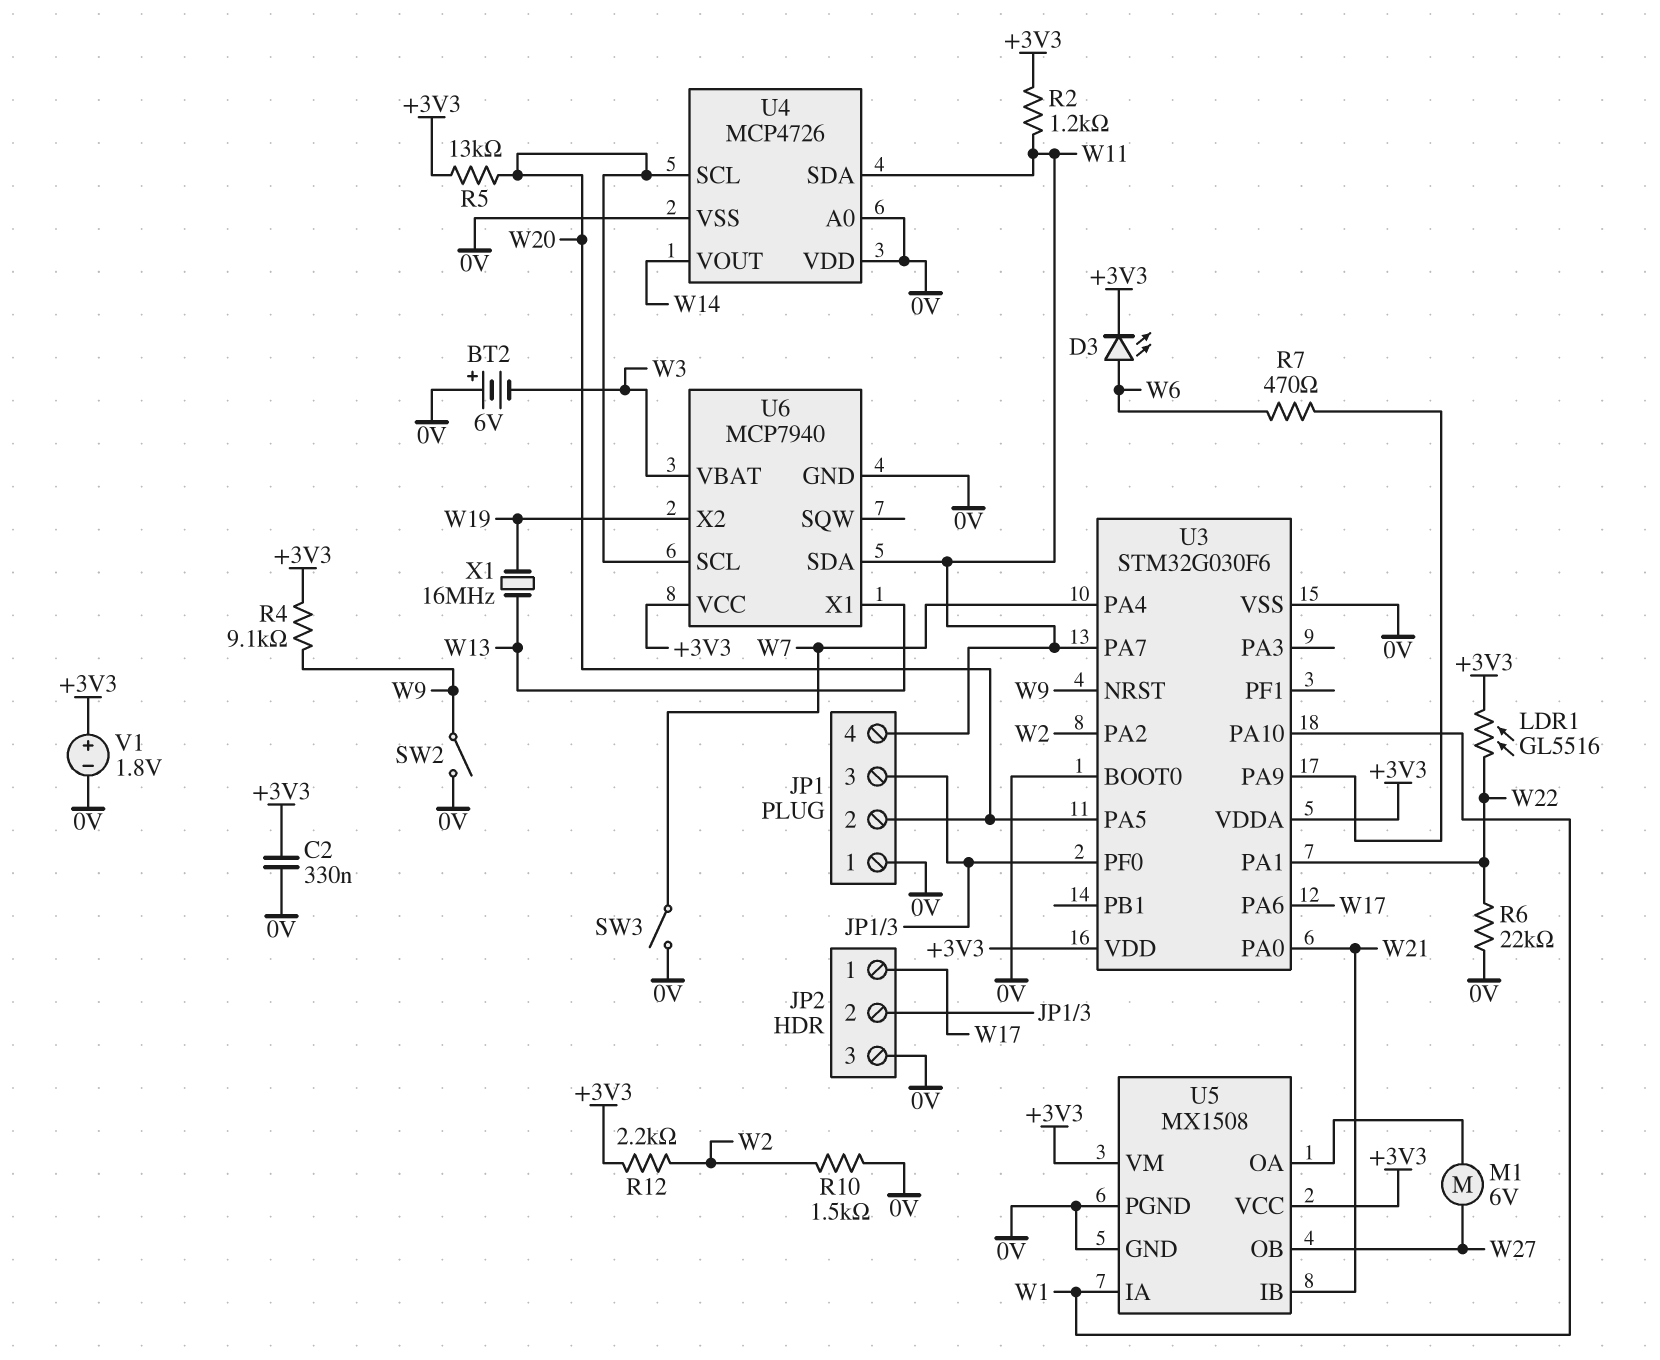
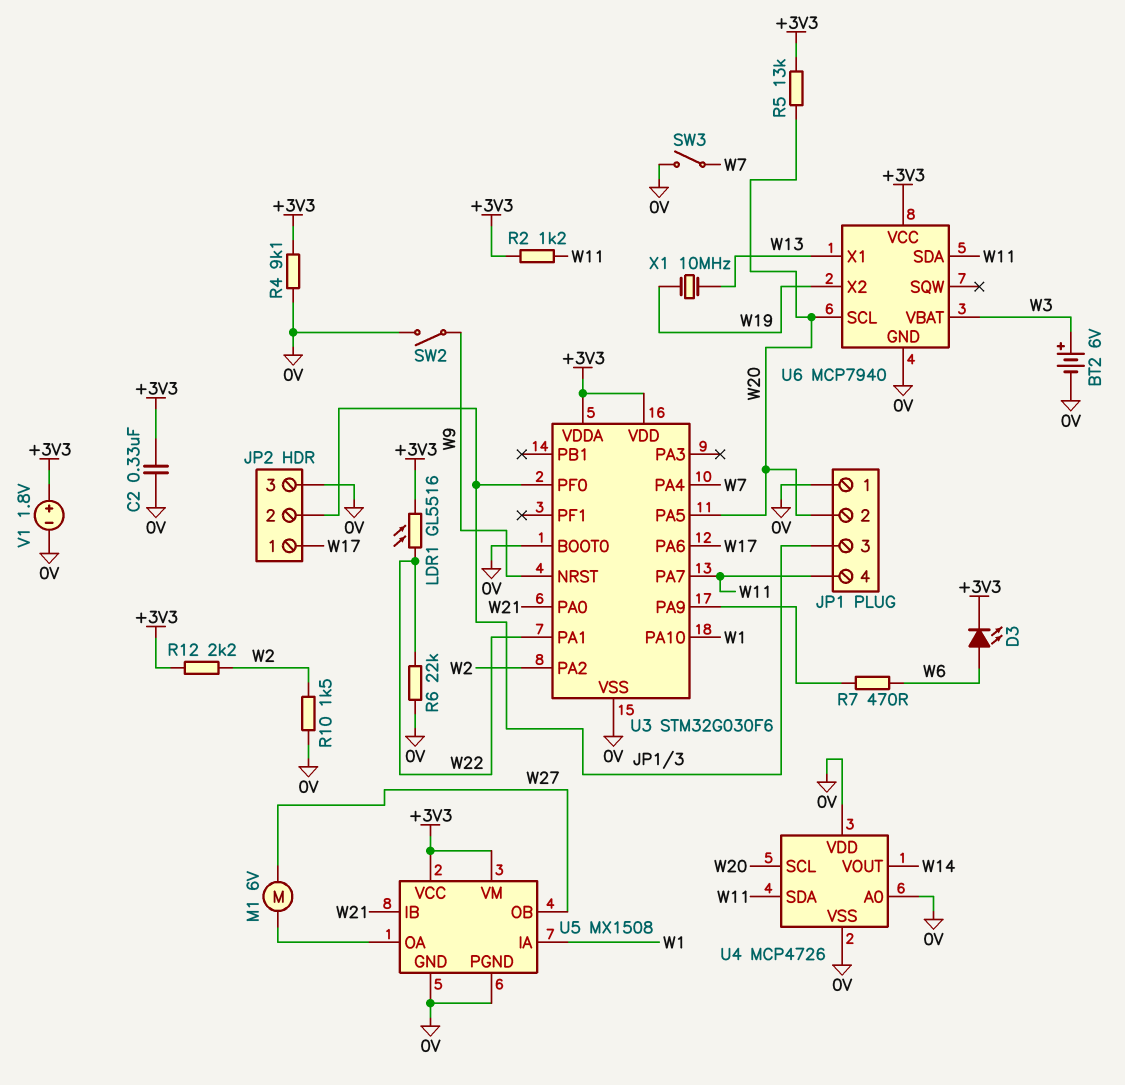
BT2: 6V (plus 0V, minus W3) -> 6V (plus W3, minus 0V)
R4: 9.1k (+3V3, W9) -> 9.1k (+3V3, 0V)
X1: 16MHz (W13, W19) -> 10MHz (W13, W19)

